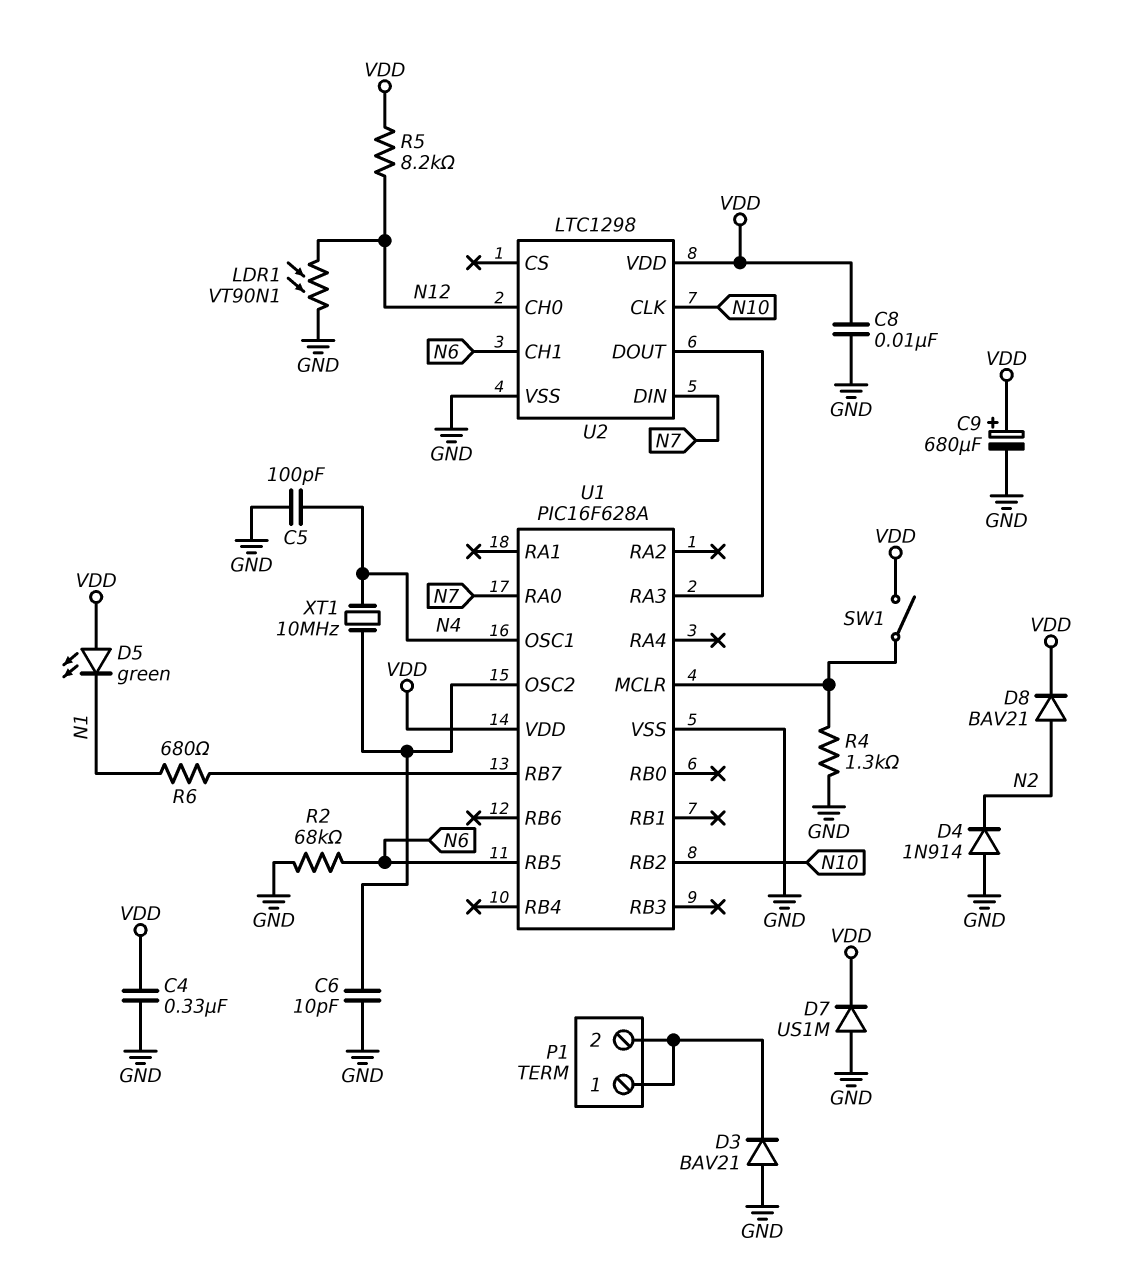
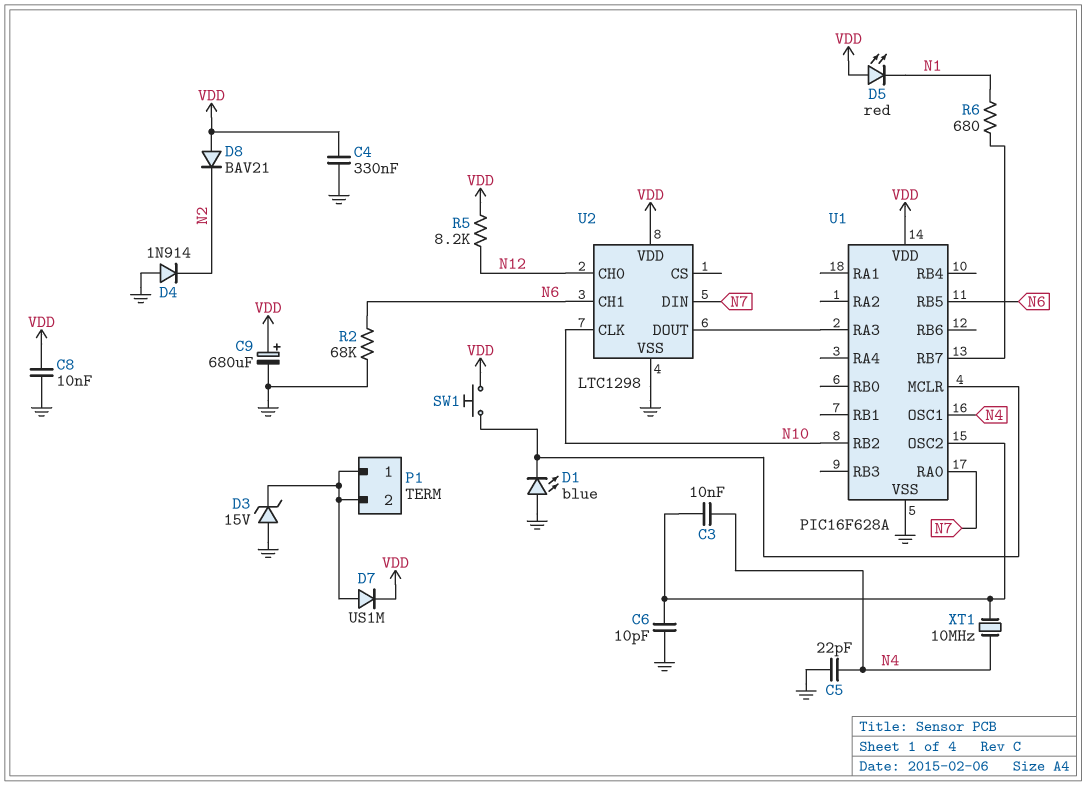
C3: none -> 10nF (N4, U1/OSC2)
C5: 100pF (GND, N4) -> 22pF (GND, N4)
D1: none -> LED blue (A GND, K U1/MCLR)
D3: diode BAV21 (A GND, K P1/1) -> zener 15V (A GND, K P1/1)
D5: LED green (A VDD, K N1) -> LED red (A VDD, K N1)
D7: diode US1M (A GND, K VDD) -> diode US1M (A P1/1, K VDD)
D8: diode BAV21 (A N2, K VDD) -> diode BAV21 (A VDD, K N2)
LDR1: VT90N1 (GND, N12) -> none
R4: 1.3k (GND, U1/MCLR) -> none
SW1: switch (U1/MCLR, VDD) -> button (U1/MCLR, VDD)

